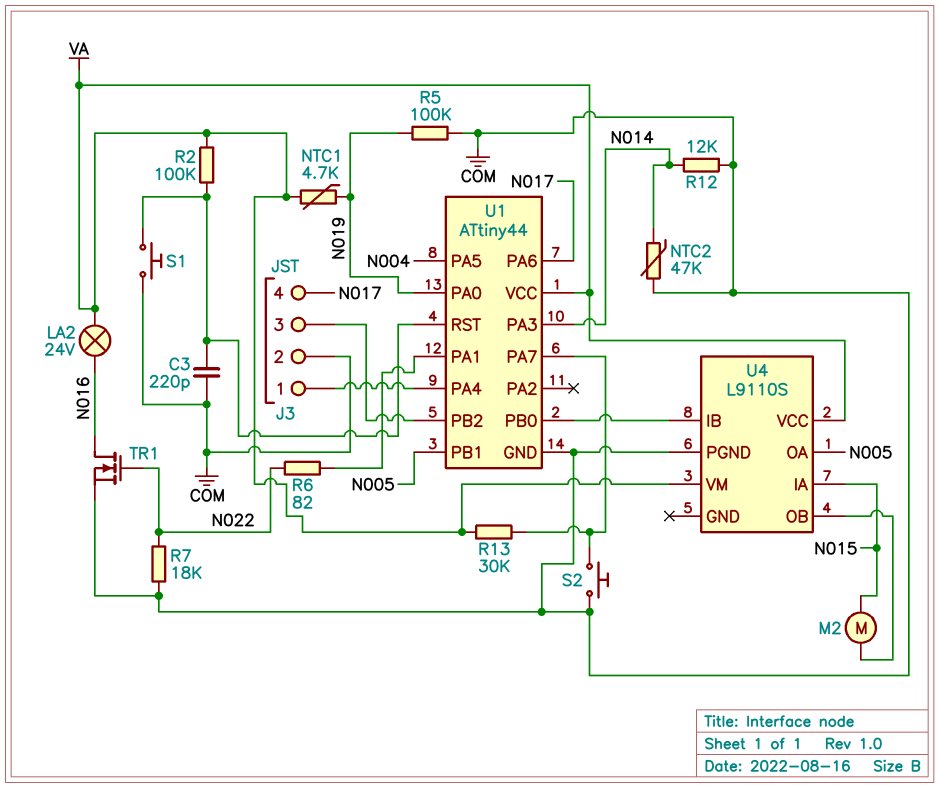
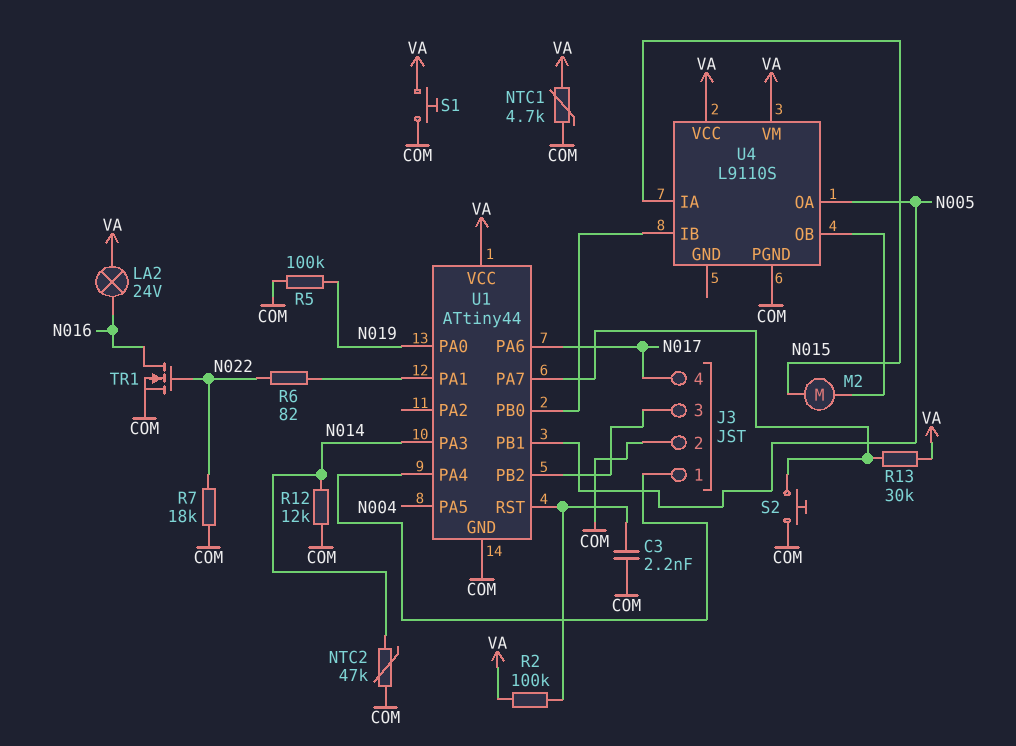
C3: 220pF (COM, U1/RST) -> 2.2nF (COM, U1/RST)
NTC1: 4.7k (N019, VA) -> 4.7k (COM, VA)
S1: button (COM, U1/RST) -> button (COM, VA)

